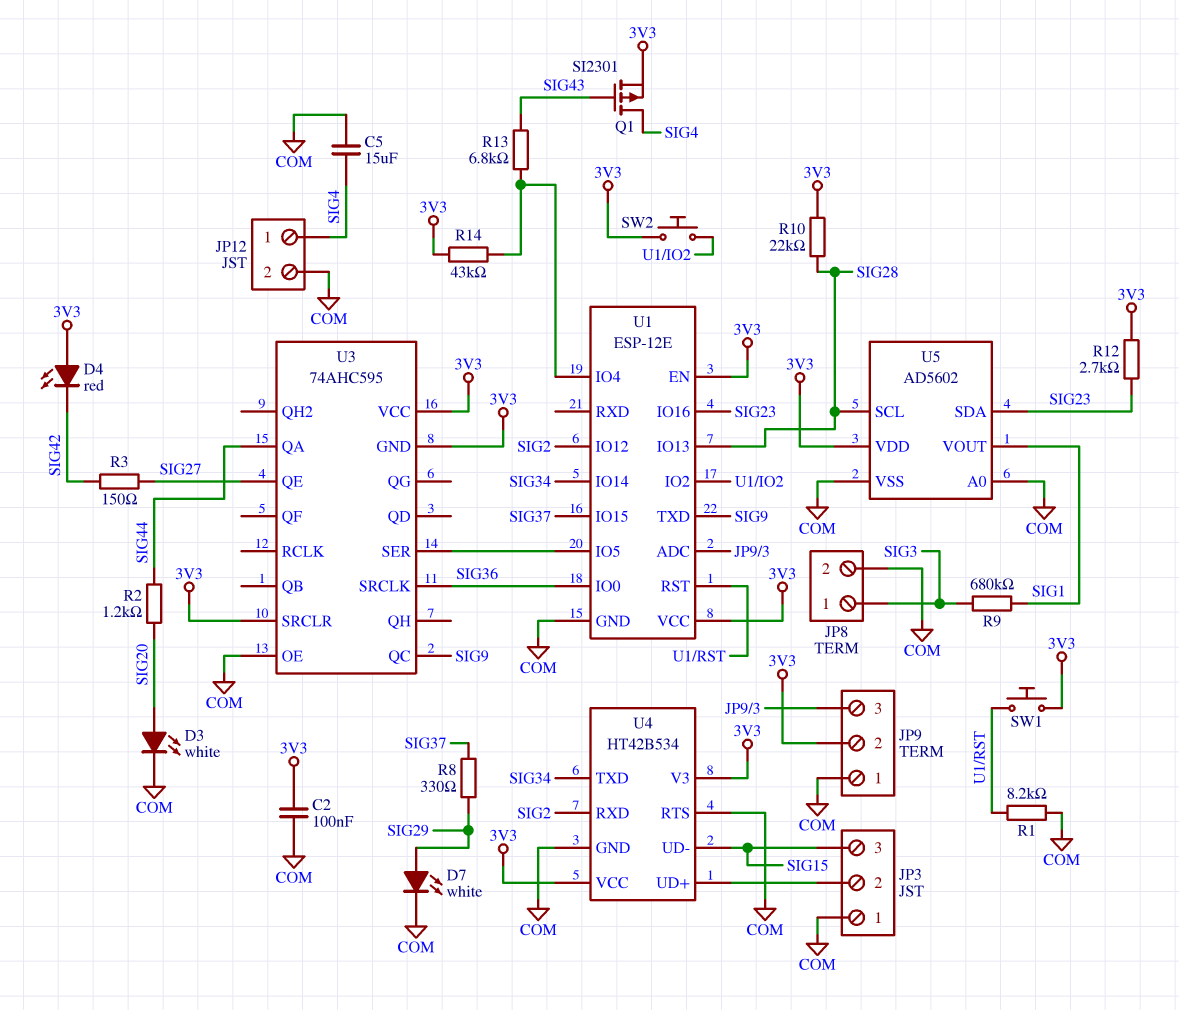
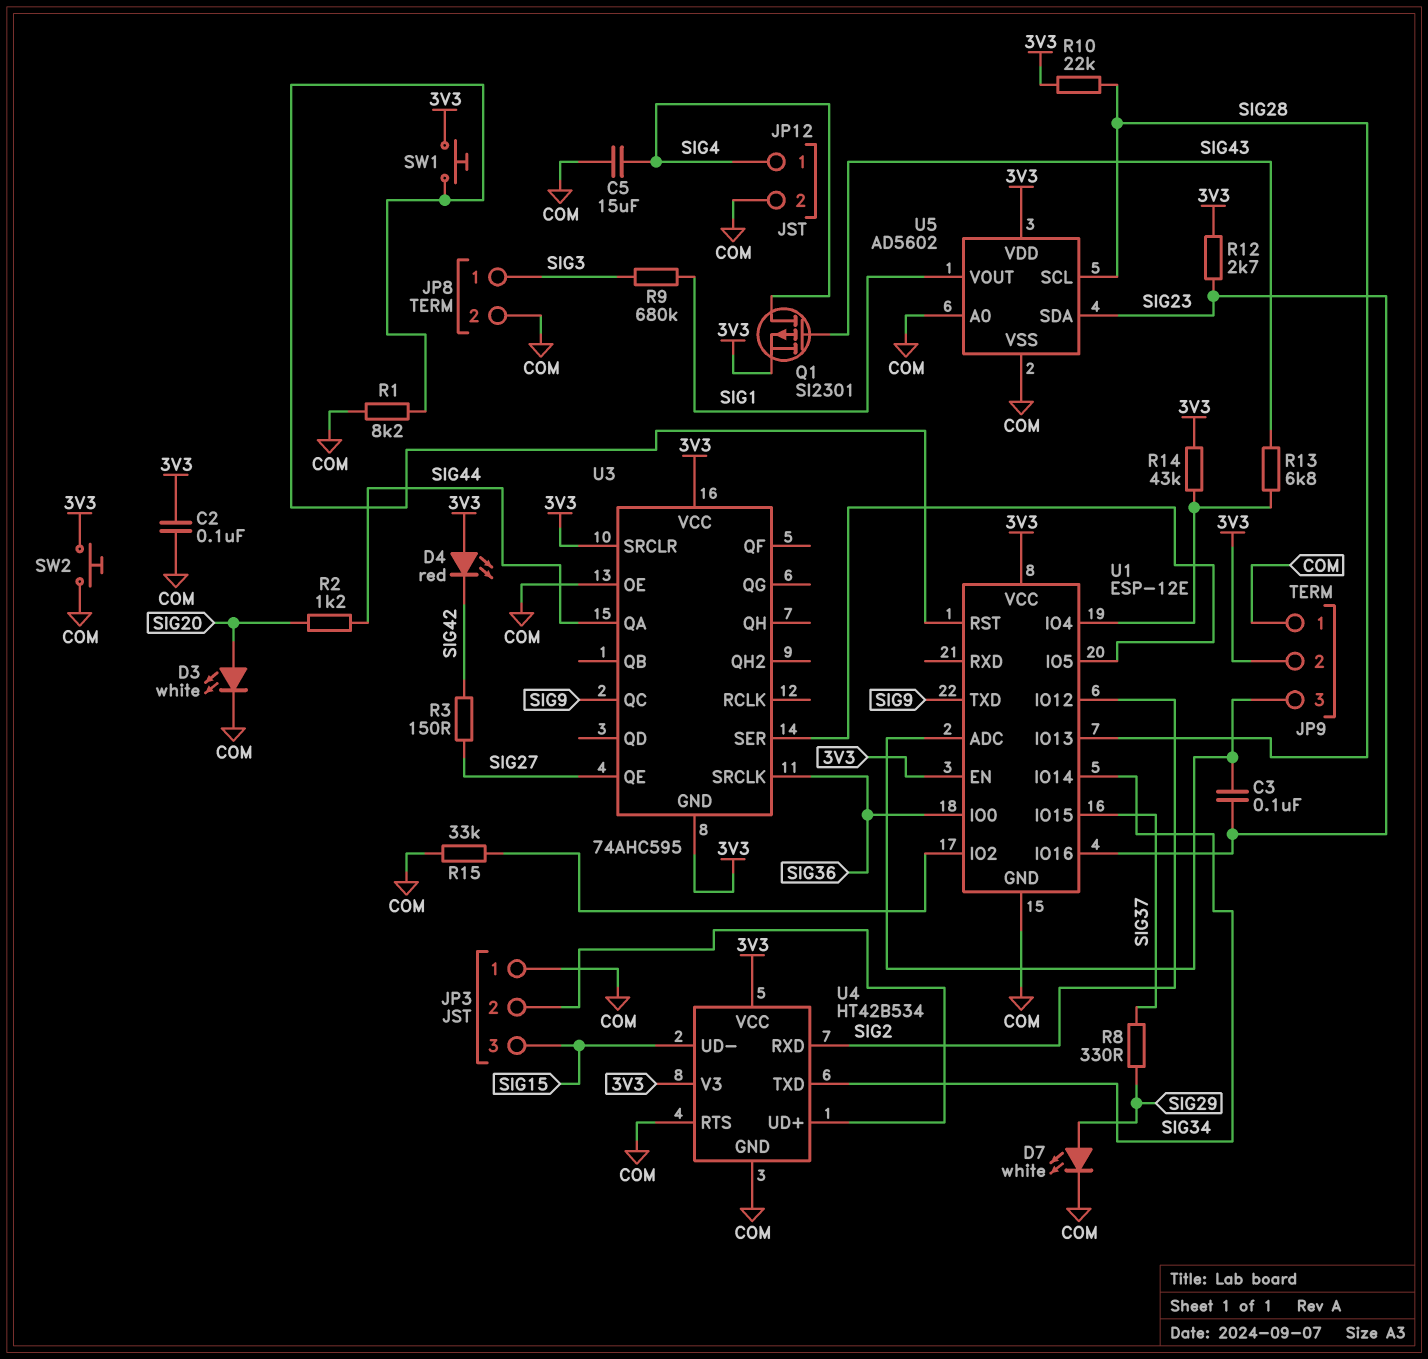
C3: none -> 100nF (JP9/3, SIG23)
R15: none -> 33k (COM, U1/IO2)
SW2: button (3V3, U1/IO2) -> button (3V3, COM)

